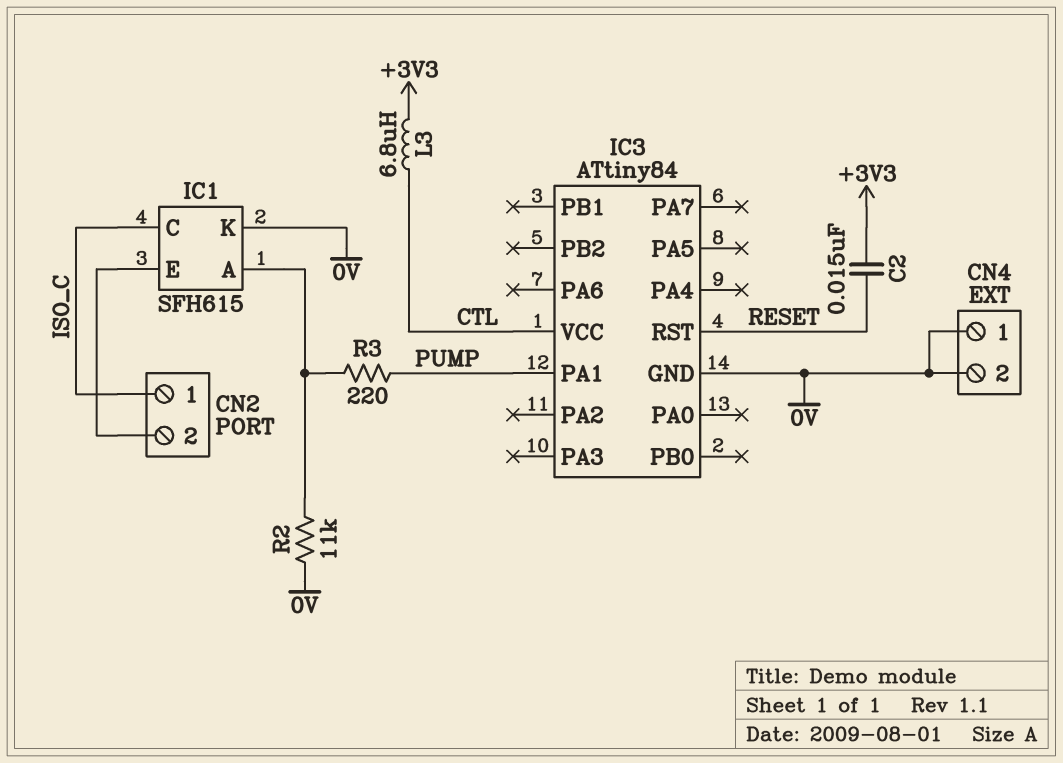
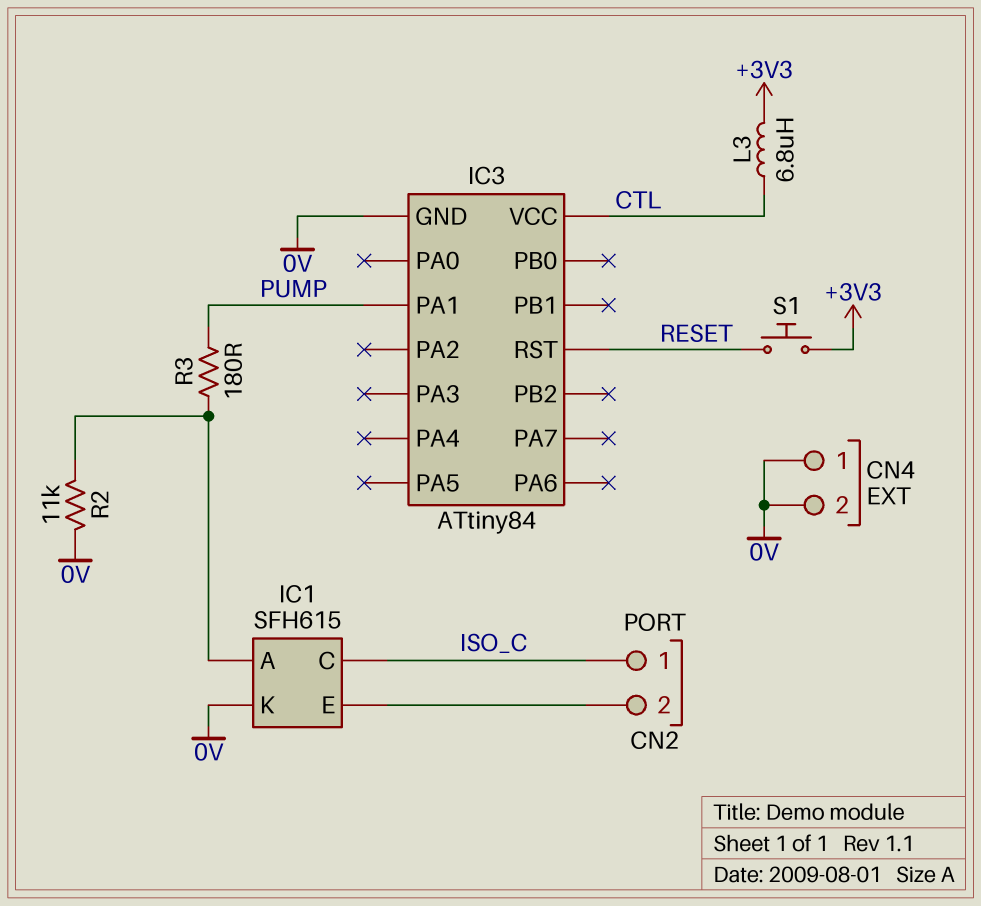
C2: 15nF (+3V3, RESET) -> none
R3: 220 (IC1/A, PUMP) -> 180 (IC1/A, PUMP)
S1: none -> button (+3V3, RESET)

